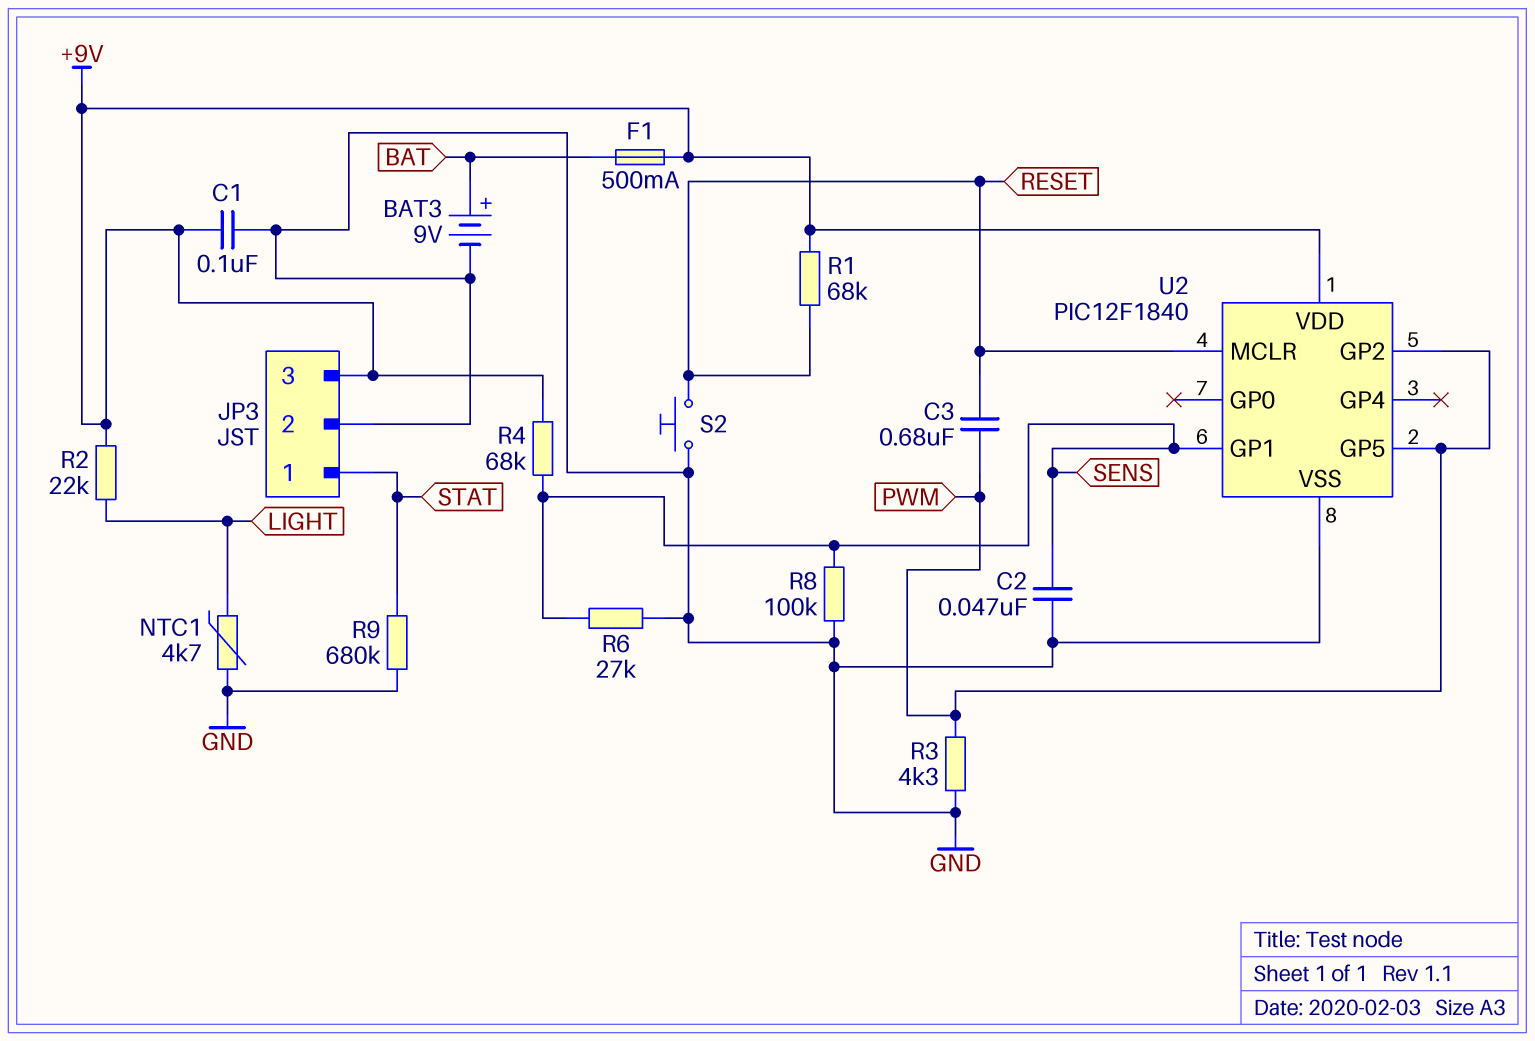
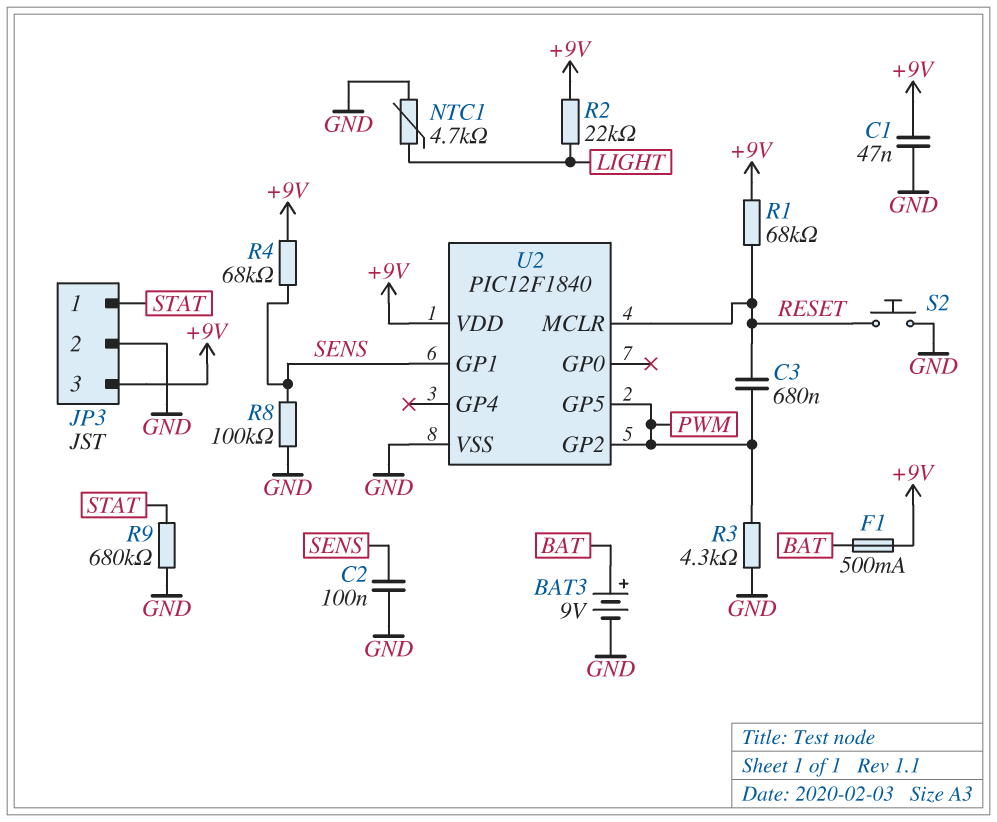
C1: 100nF (+9V, GND) -> 47nF (+9V, GND)
C2: 47nF (GND, SENS) -> 100nF (GND, SENS)
R6: 27k (GND, SENS) -> none

